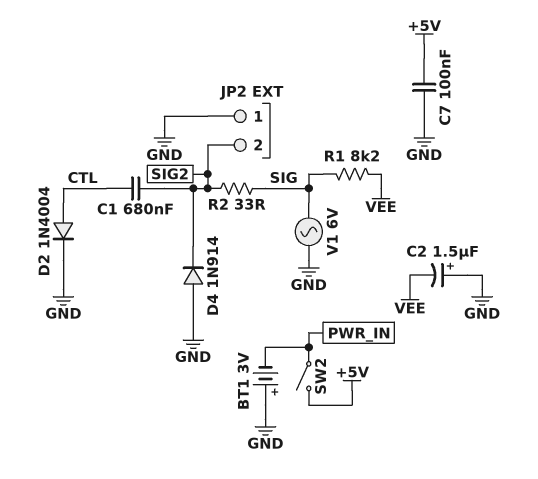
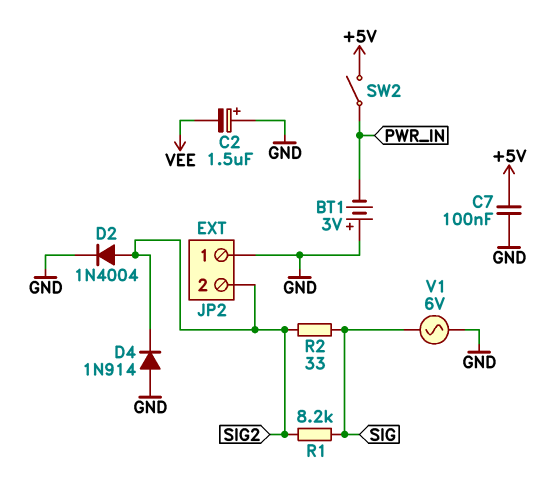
C1: 680nF (CTL, SIG2) -> none
D2: diode 1N4004 (A CTL, K GND) -> diode 1N4004 (A SIG2, K GND)
R1: 8.2k (SIG, VEE) -> 8.2k (SIG, SIG2)

